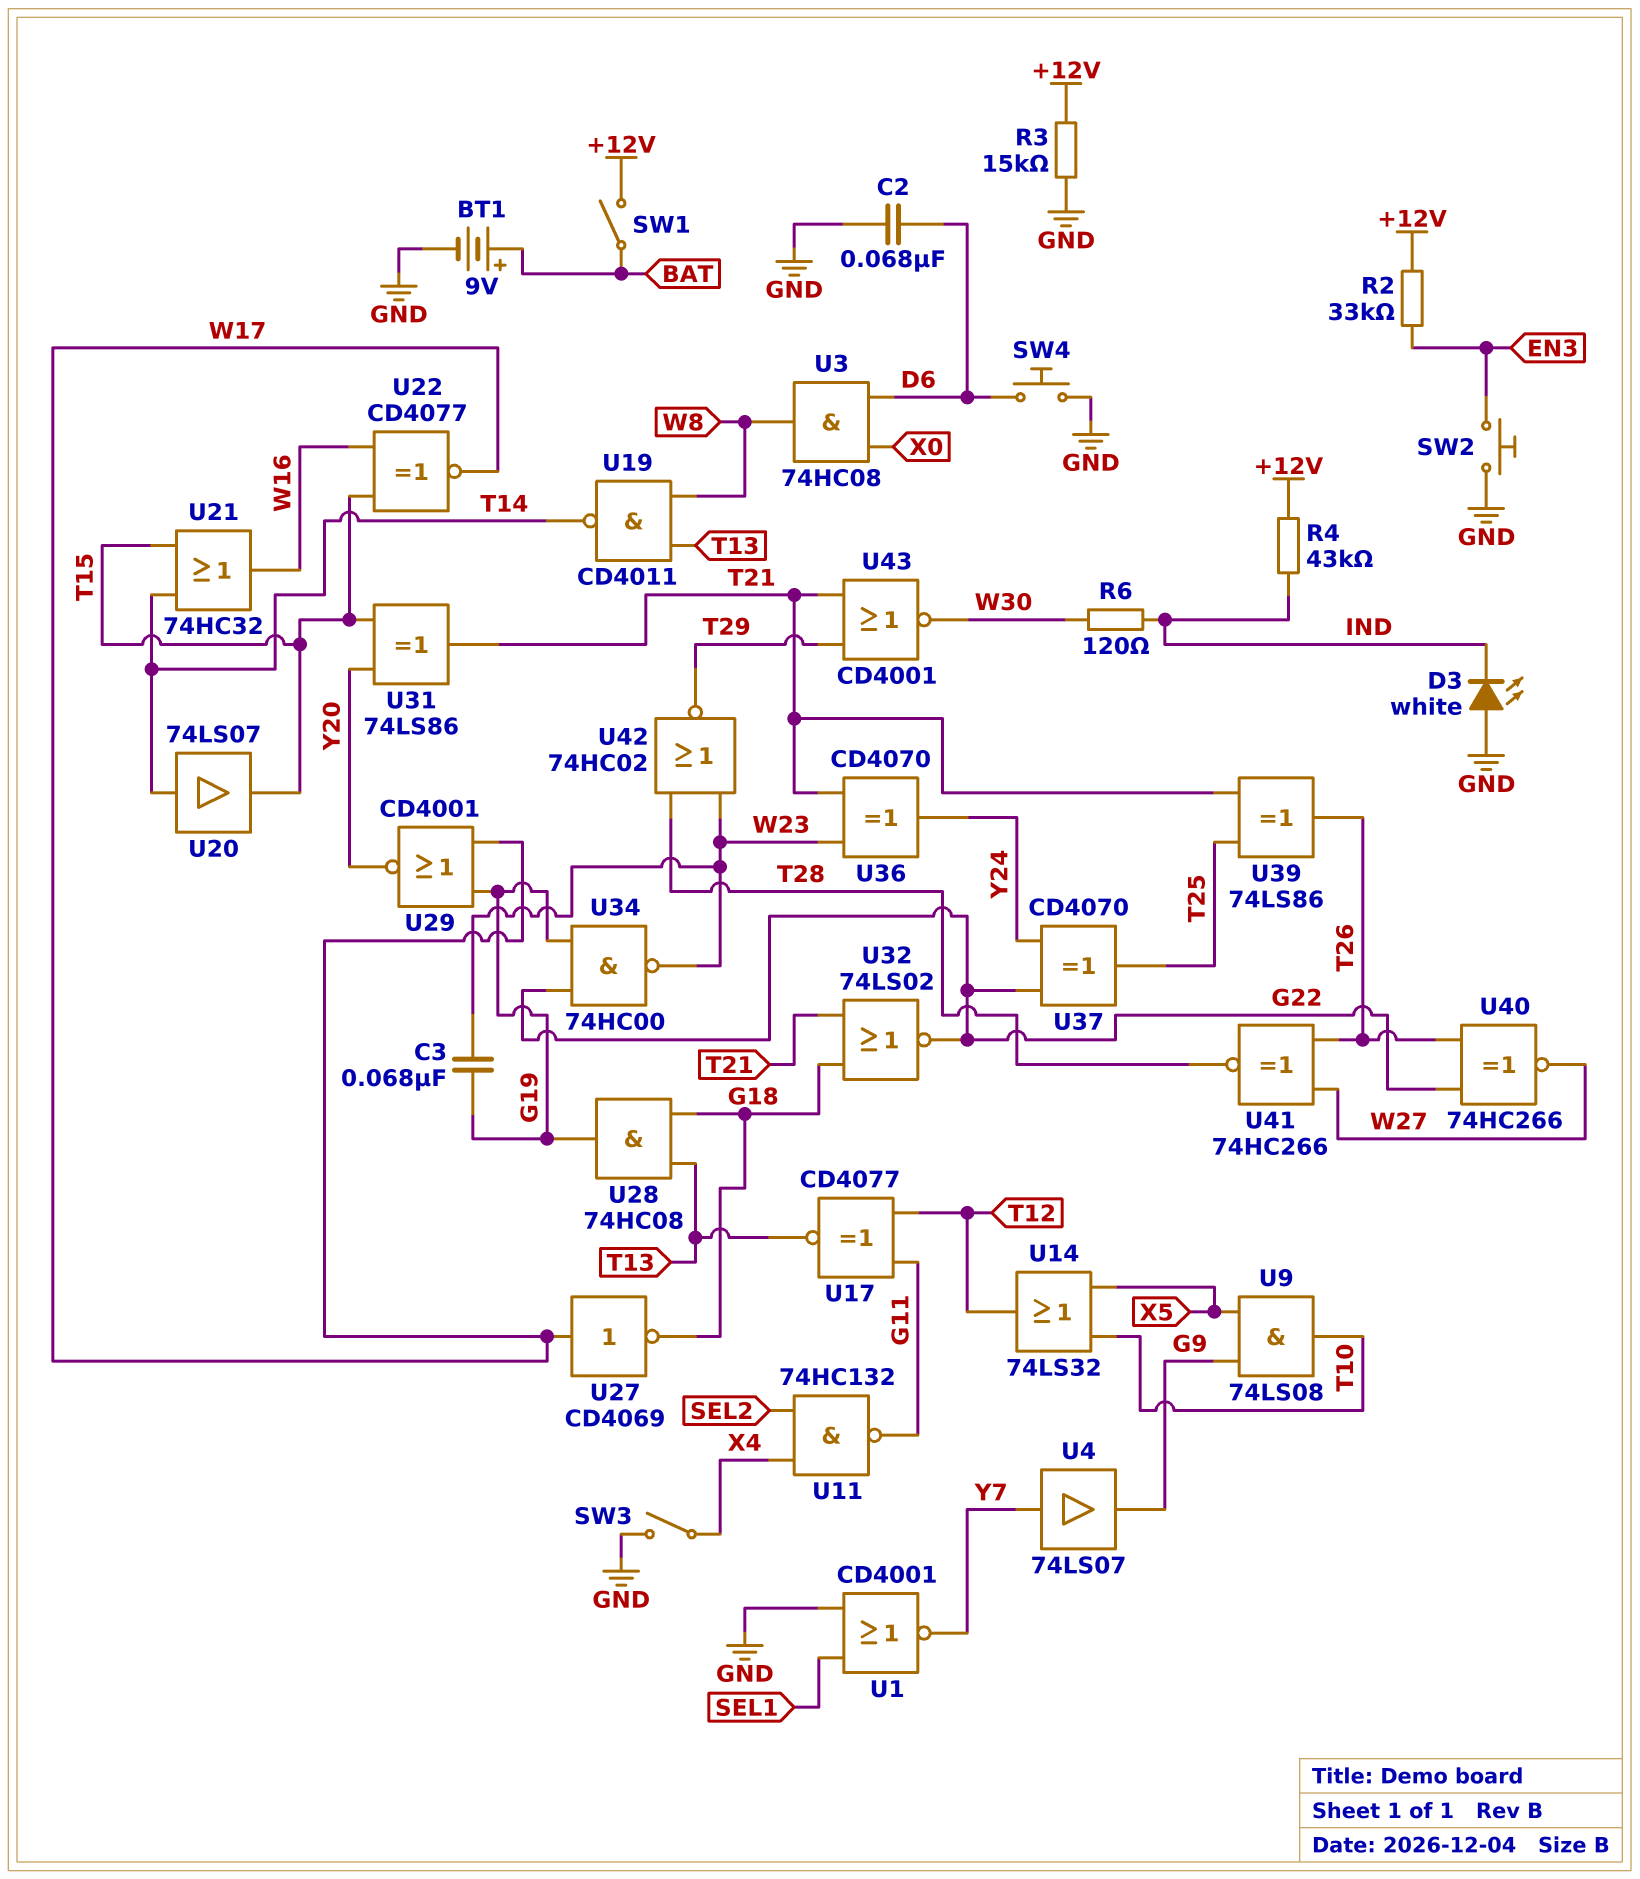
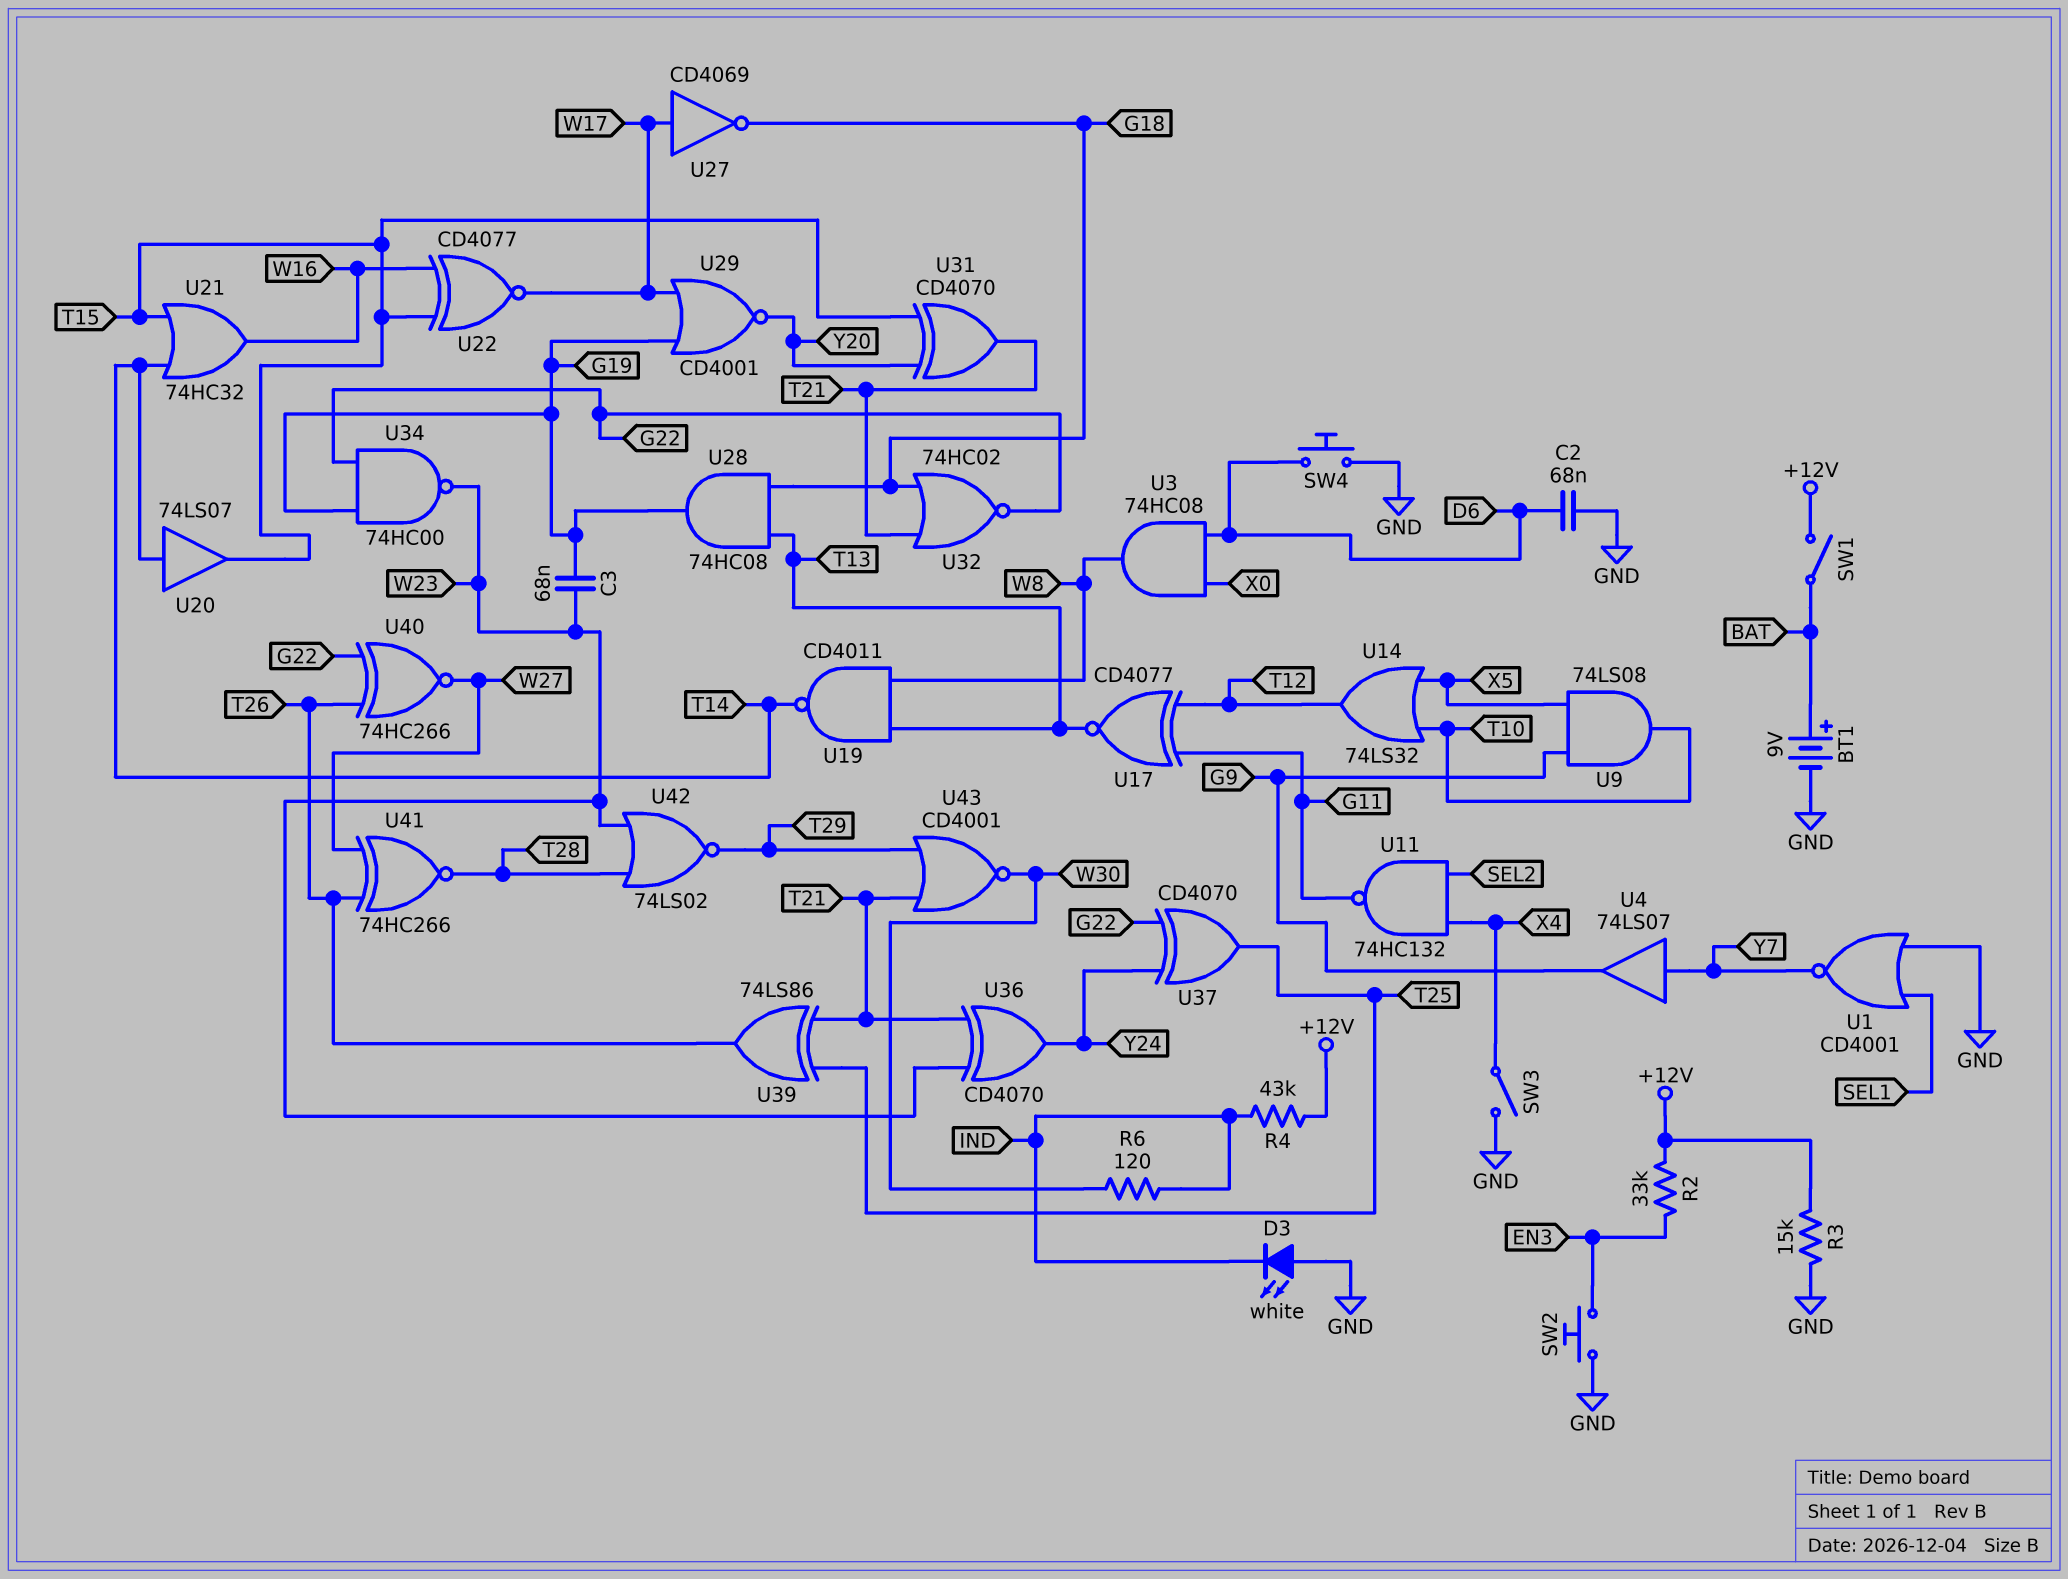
U31: XOR 74LS86 (in T15, in Y20, out T21) -> XOR CD4070 (in T15, in Y20, out T21)
U32: NOR 74LS02 (in G18, in T21, out G22) -> NOR 74HC02 (in G18, in T21, out G22)
U42: NOR 74HC02 (in T28, in W23, out T29) -> NOR 74LS02 (in T28, in W23, out T29)

